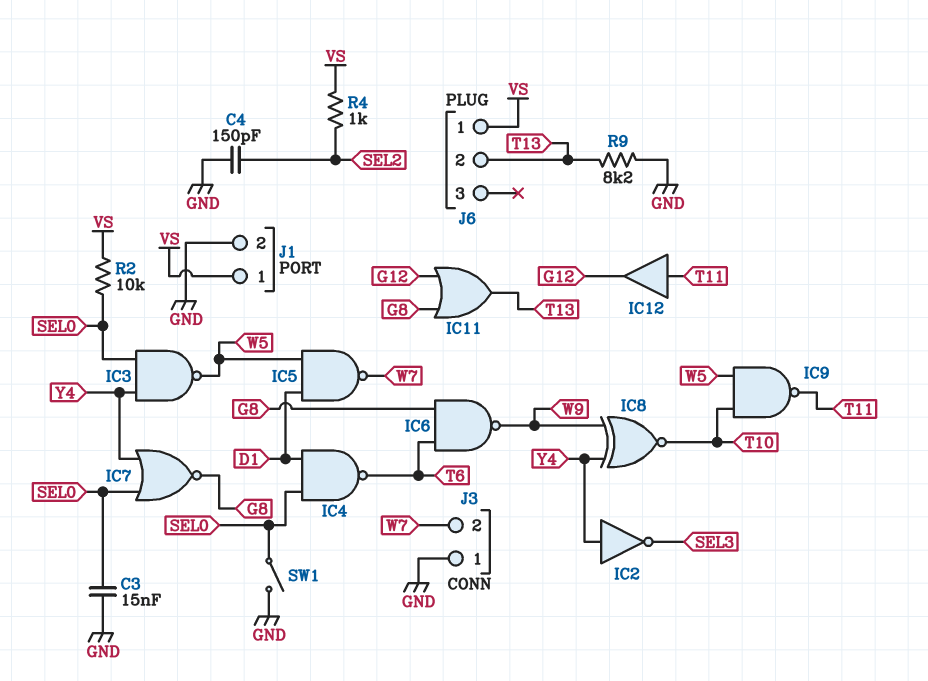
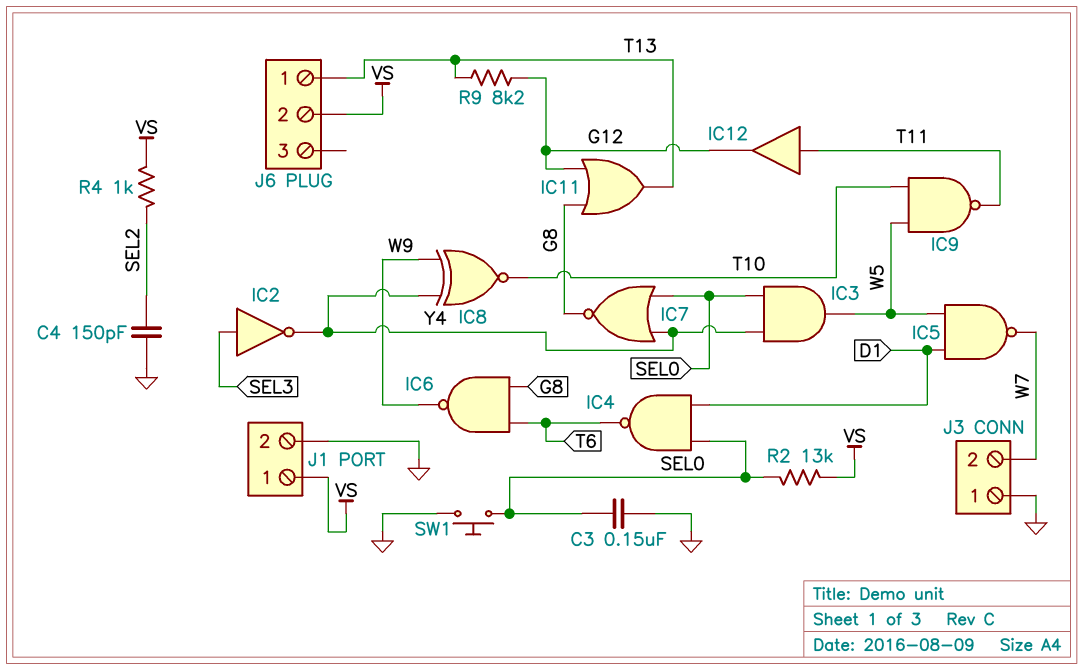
C3: 15nF (GND, SEL0) -> 150nF (GND, SEL0)
IC2: NOT (in Y4, out SEL3) -> NOT (in SEL3, out Y4)
IC3: NAND (in SEL0, in Y4, out W5) -> AND (in SEL0, in Y4, out W5)
J6 pin 1: VS -> T13
J6 pin 2: T13 -> VS
R2: 10k (SEL0, VS) -> 13k (SEL0, VS)
R9: 8.2k (GND, T13) -> 8.2k (G12, T13)
SW1: switch (GND, SEL0) -> button (GND, SEL0)

